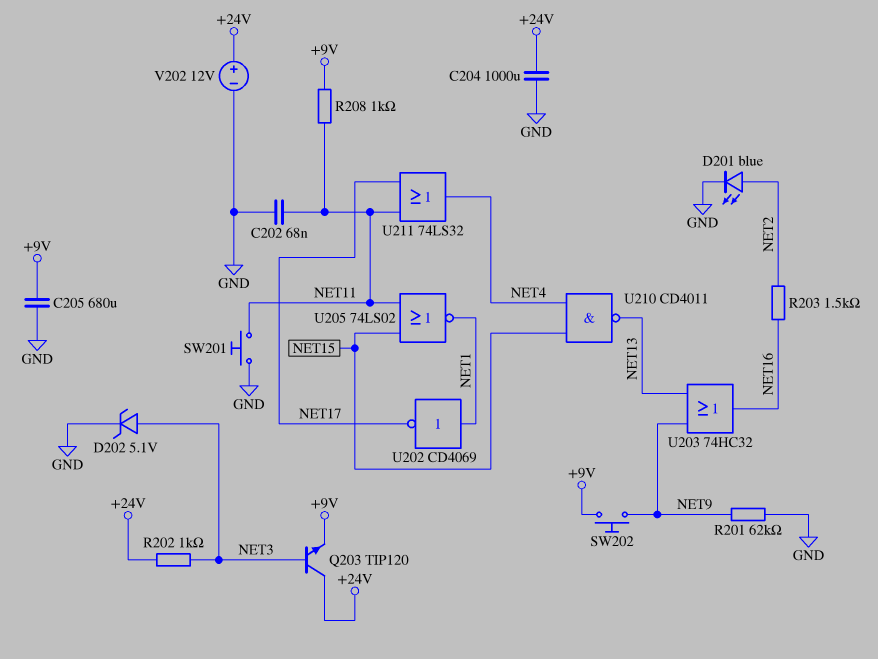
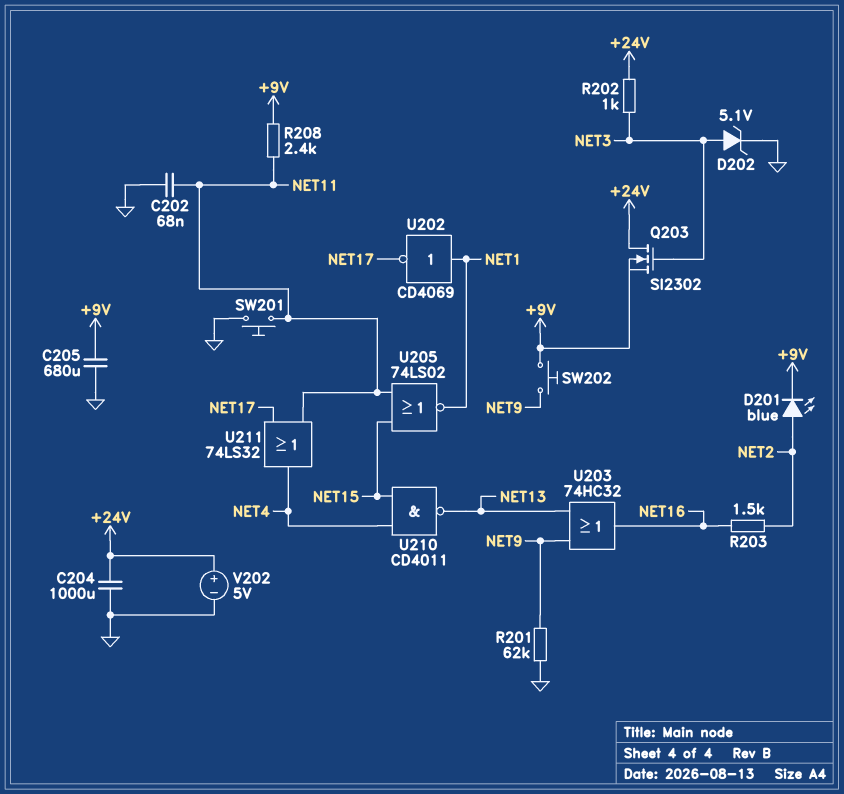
D201: LED blue (A NET2, K GND) -> LED blue (A NET2, K +9V)
Q203: NPN TIP120 (B NET3, C +24V, E +9V) -> NMOS SI2302 (G NET3, D +24V, S +9V)
R208: 1k (+9V, NET11) -> 2.4k (+9V, NET11)
V202: 12V (plus +24V, minus GND) -> 5V (plus +24V, minus GND)

